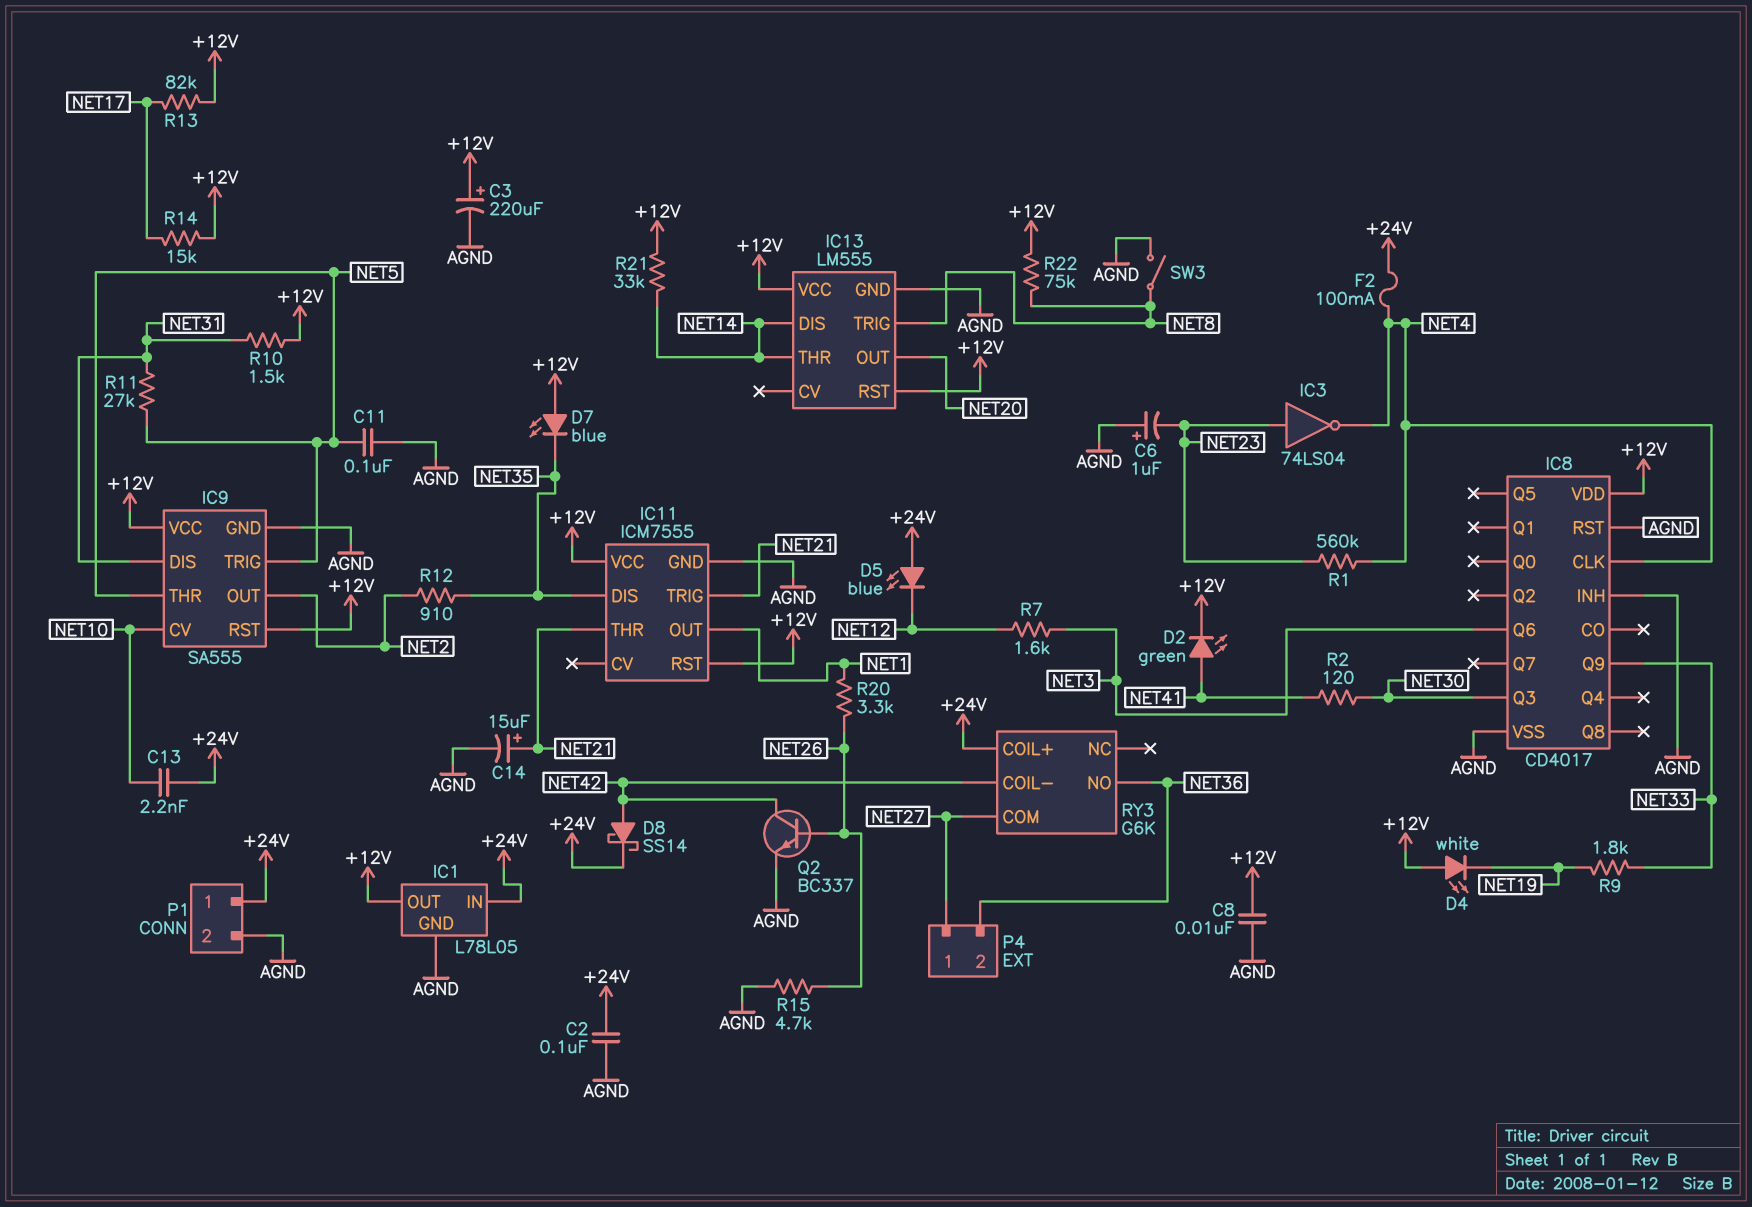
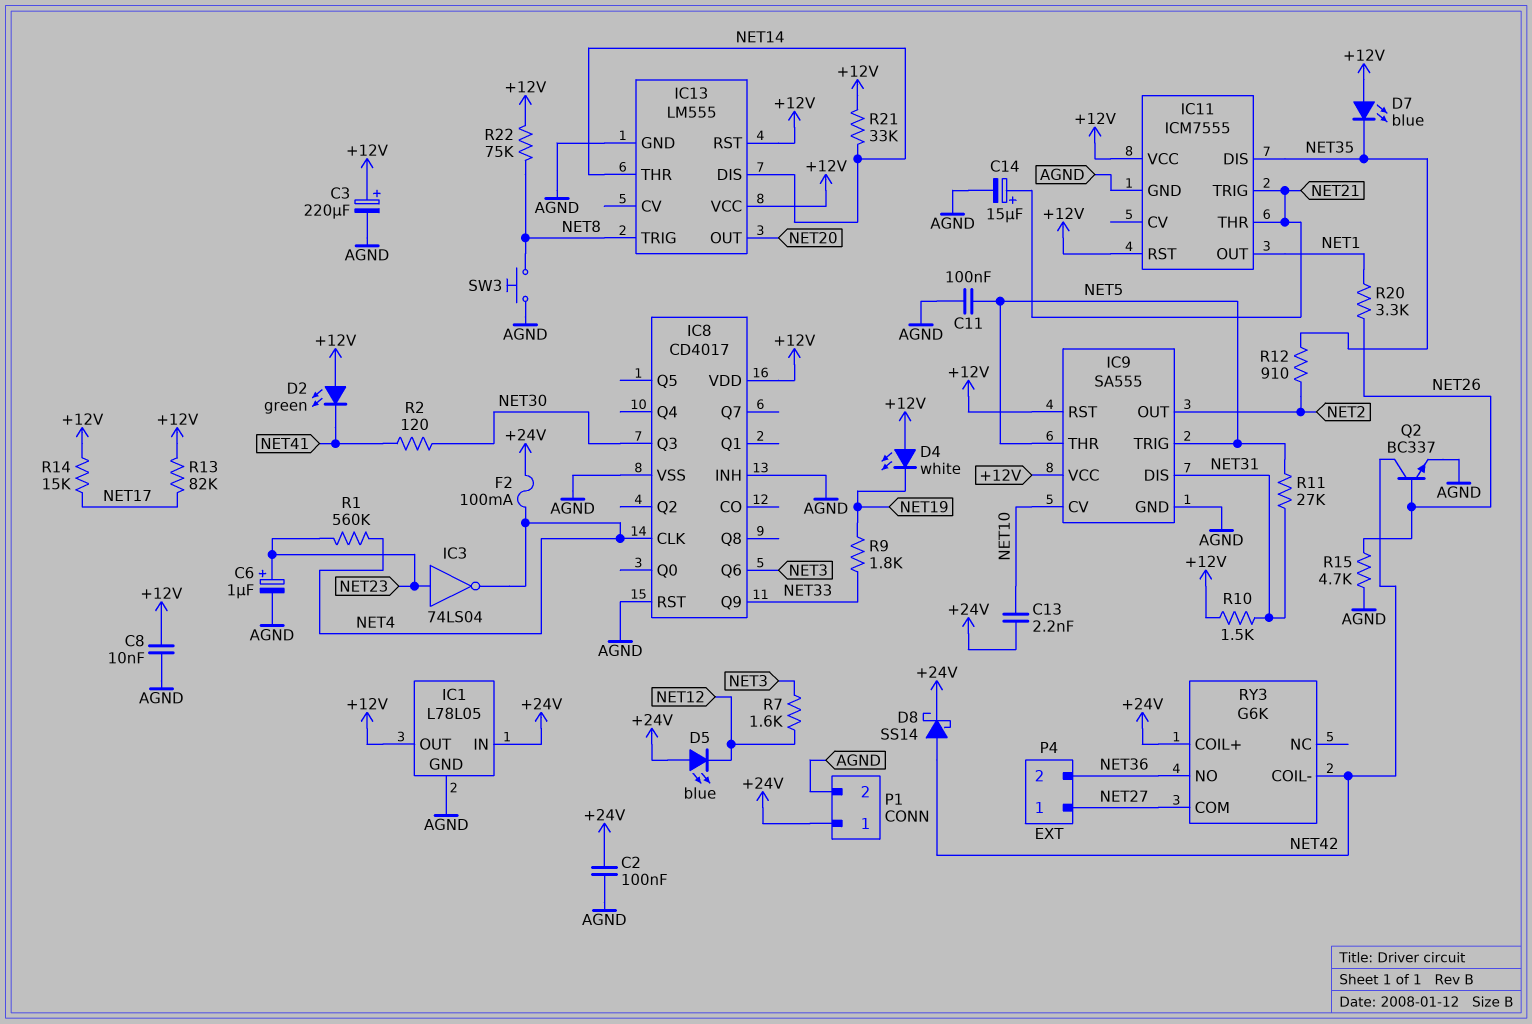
C6: 1uF (plus AGND, minus NET23) -> 1uF (plus NET23, minus AGND)
D2: LED green (A NET41, K +12V) -> LED green (A +12V, K NET41)
SW3: switch (AGND, NET8) -> button (AGND, NET8)

